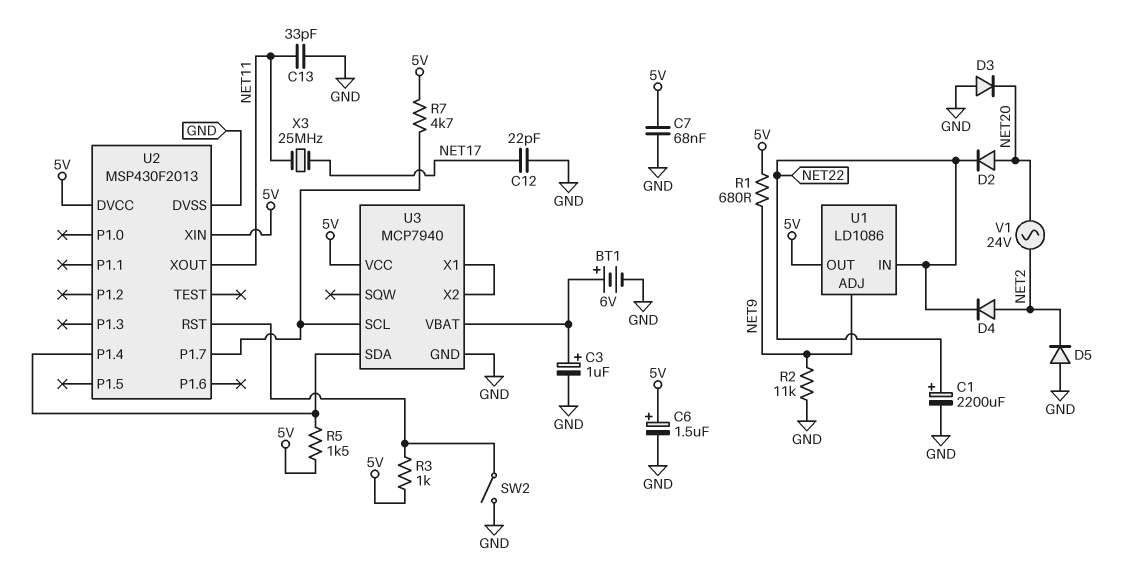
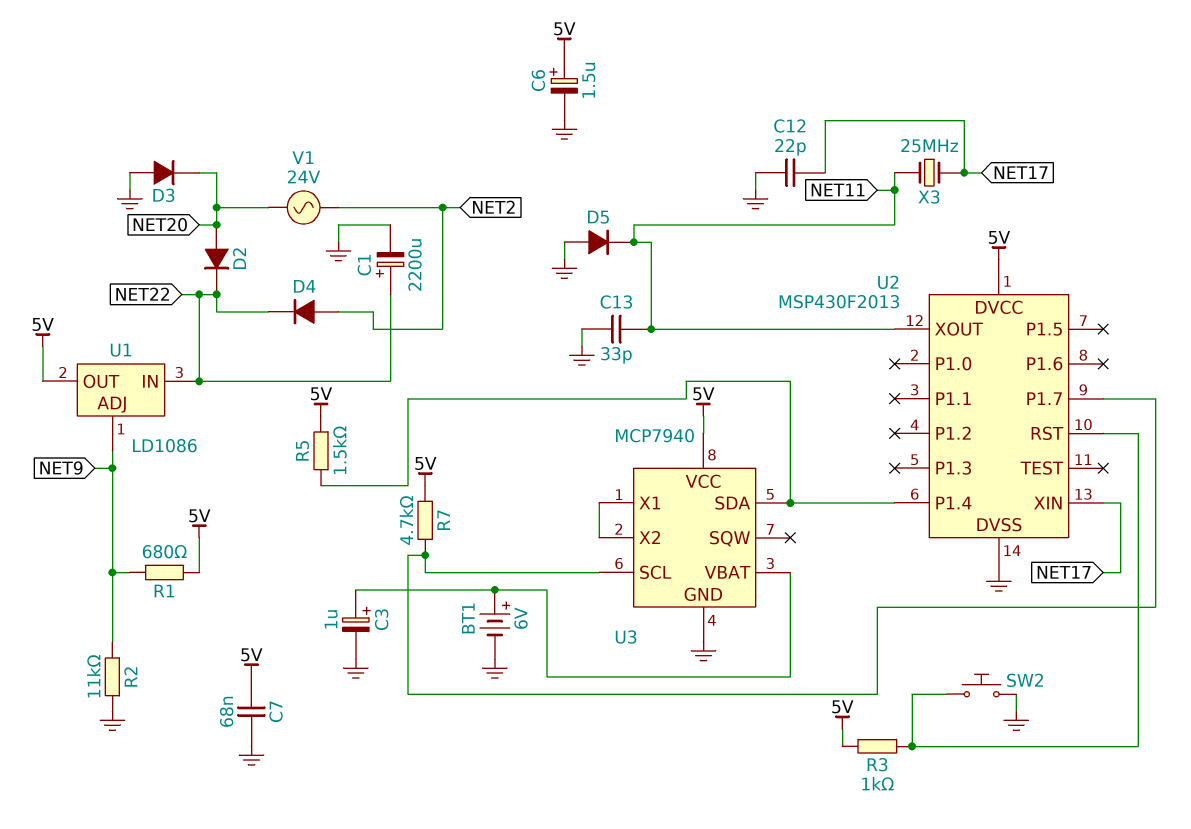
D5: diode (A GND, K NET2) -> diode (A GND, K NET11)
SW2: switch (GND, U2/RST) -> button (GND, U2/RST)
U2 pin XIN: 5V -> NET17

